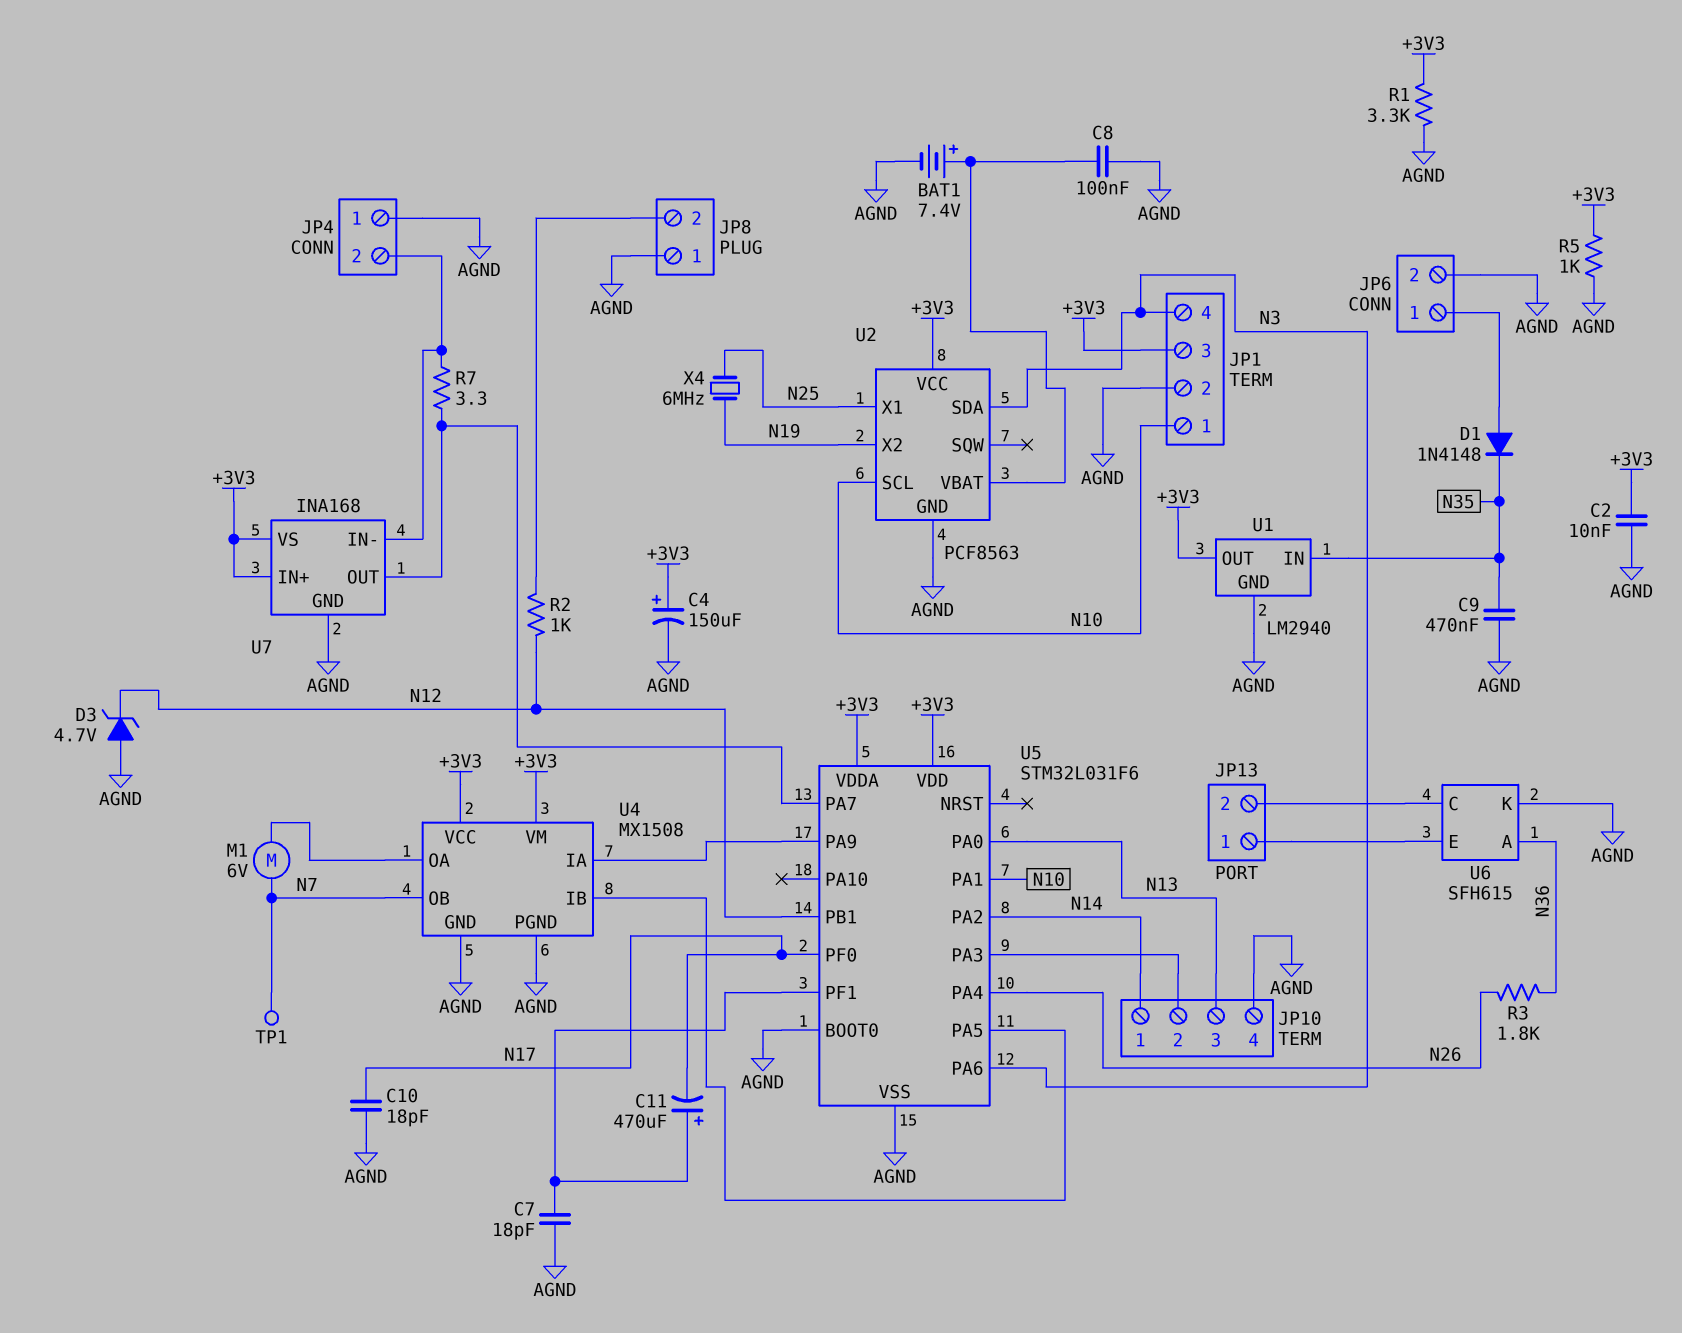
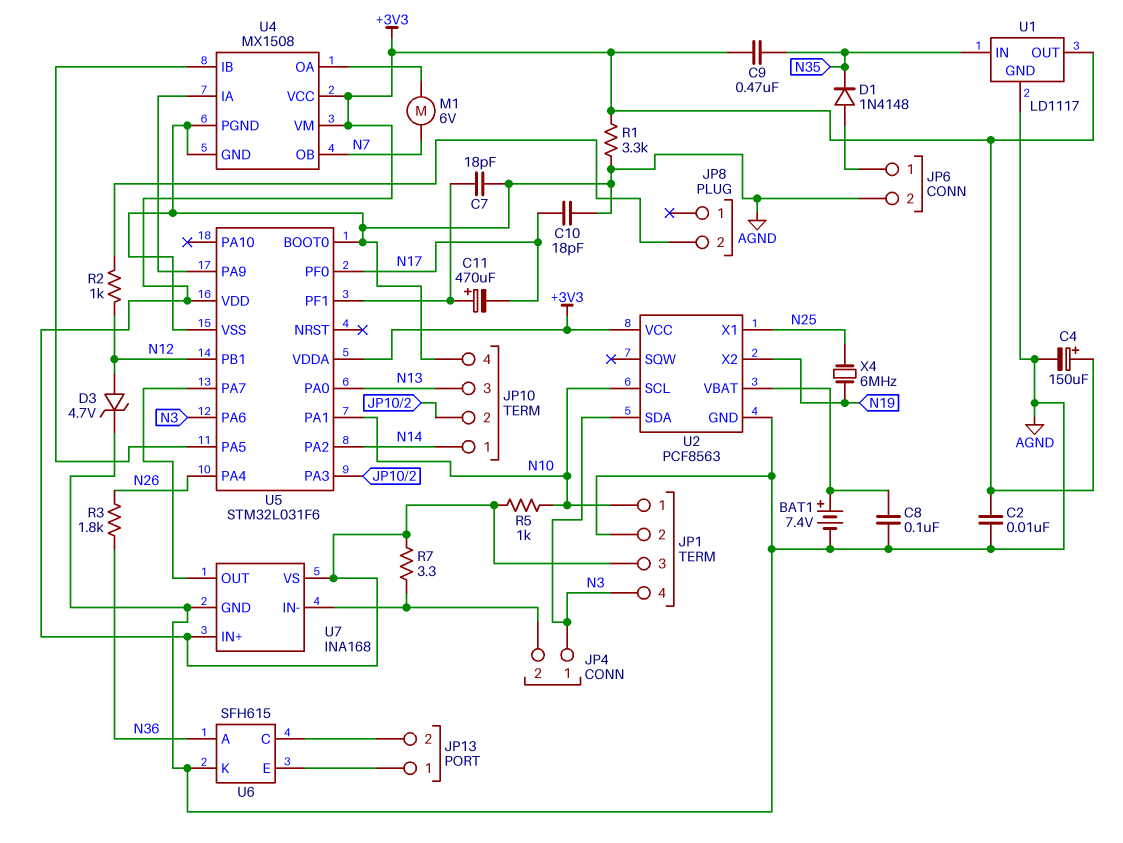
C9: 470nF (AGND, N35) -> 470nF (+3V3, N35)
D3: zener 4.7V (A AGND, K N12) -> zener 4.7V (A N12, K AGND)
JP4 pin 1: AGND -> N3
JP8 pin 1: AGND -> none
R5: 1k (+3V3, AGND) -> 1k (+3V3, N10)
R7: 3.3 (JP4/2, U5/PA7) -> 3.3 (+3V3, JP4/2)
TP1: test point (N7) -> none
U1: LM2940 -> LD1117

